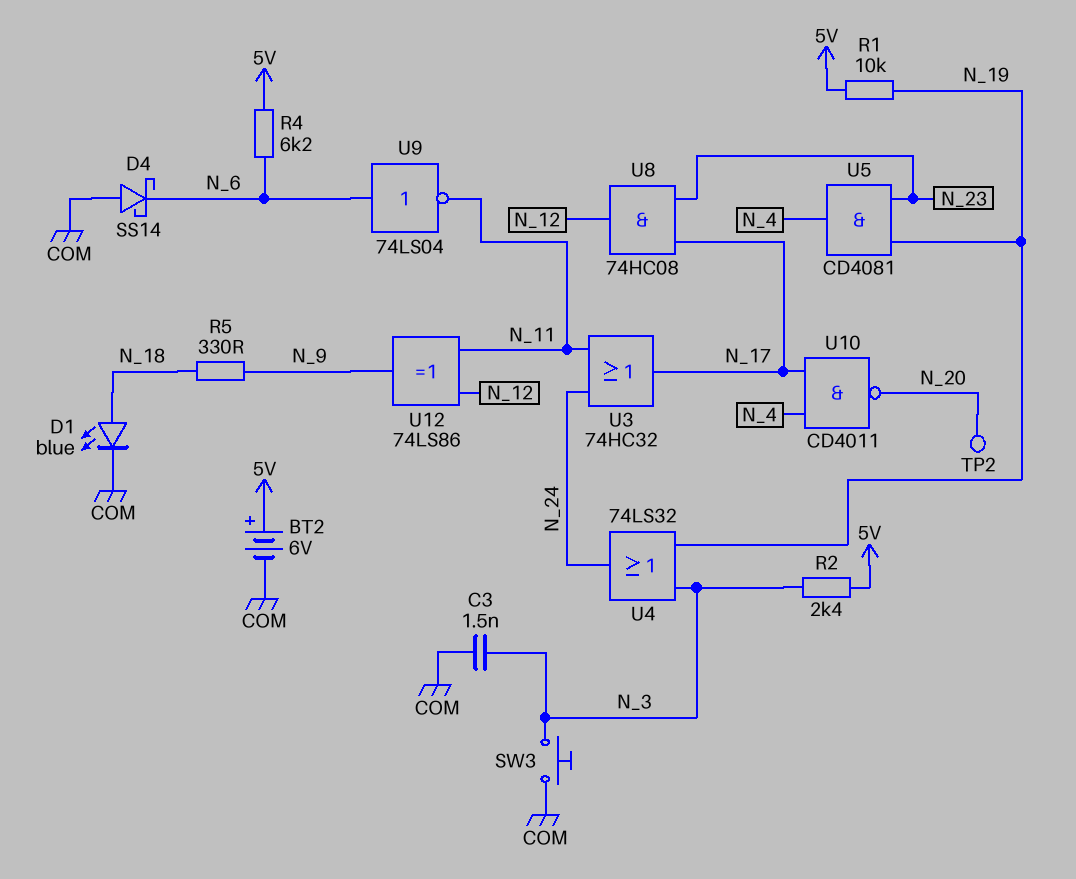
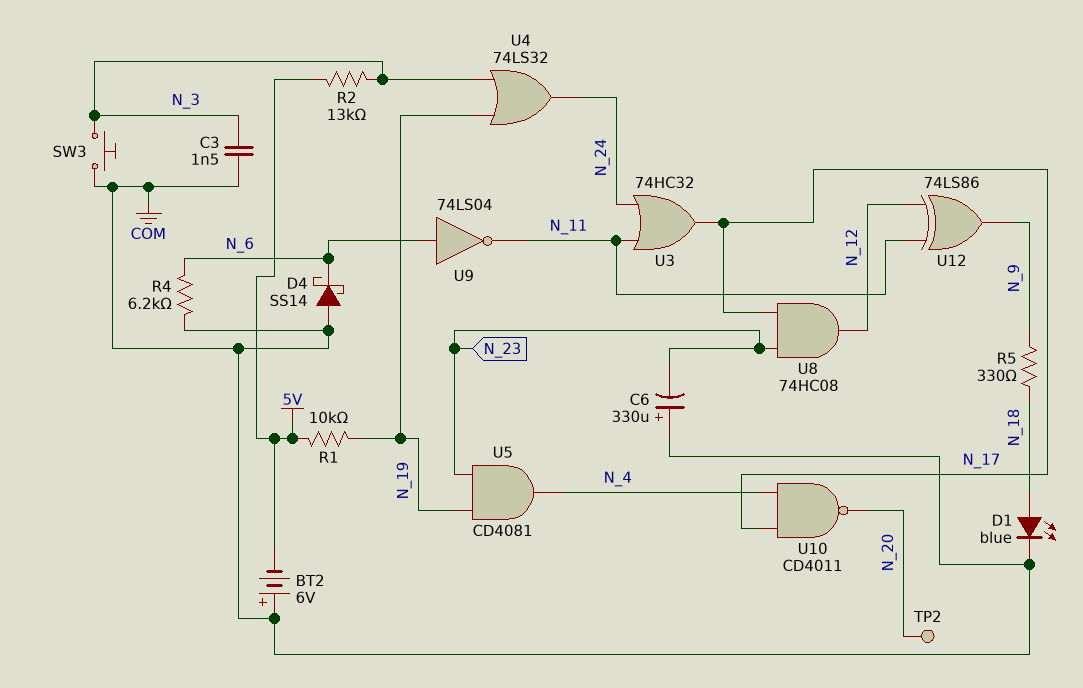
BT2: 6V (plus 5V, minus COM) -> 6V (plus COM, minus 5V)
C6: none -> 330uF (plus COM, minus N_23)
R2: 2.4k (5V, N_3) -> 13k (5V, N_3)
R4: 6.2k (5V, N_6) -> 6.2k (COM, N_6)

